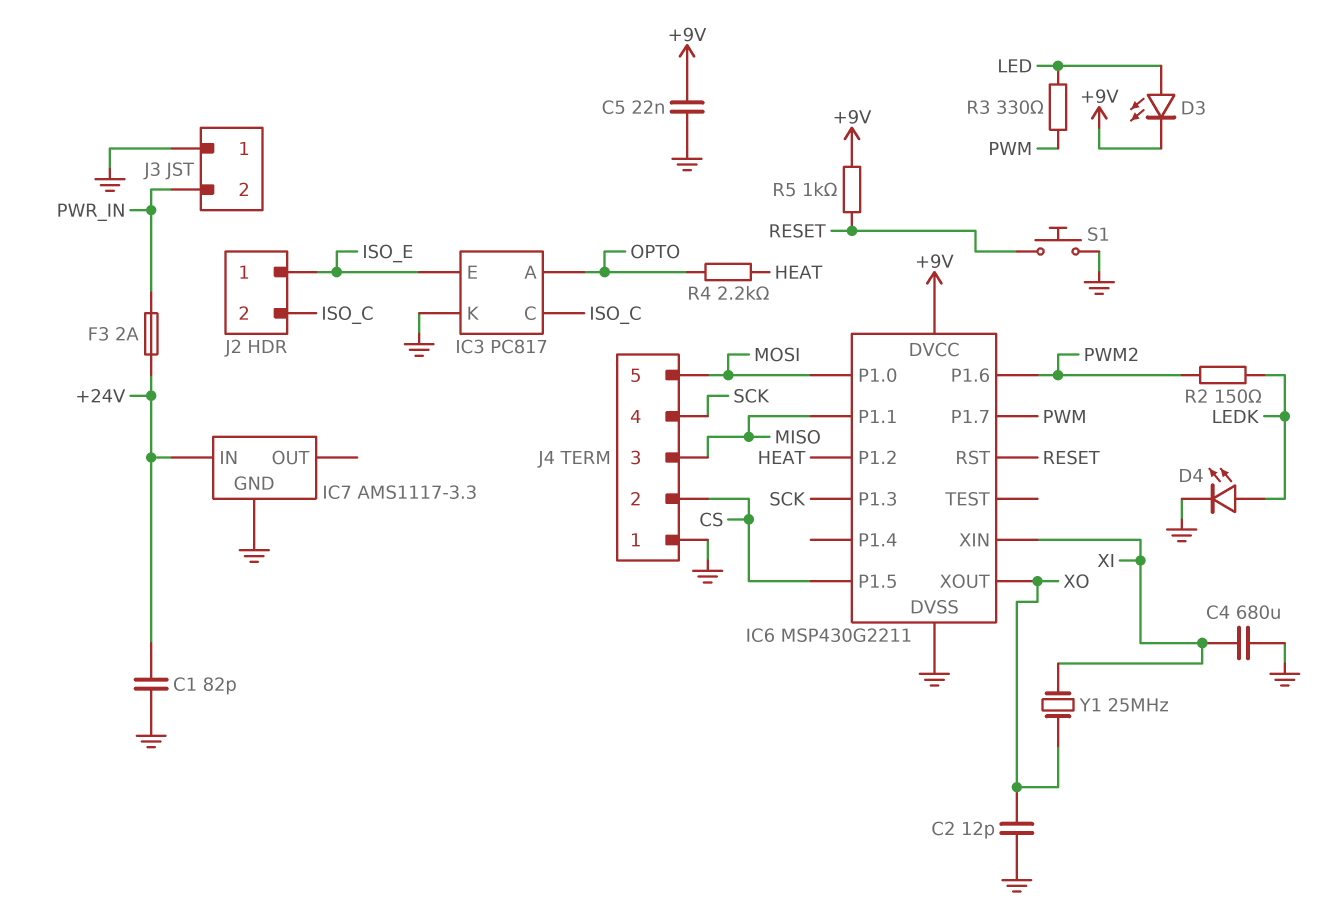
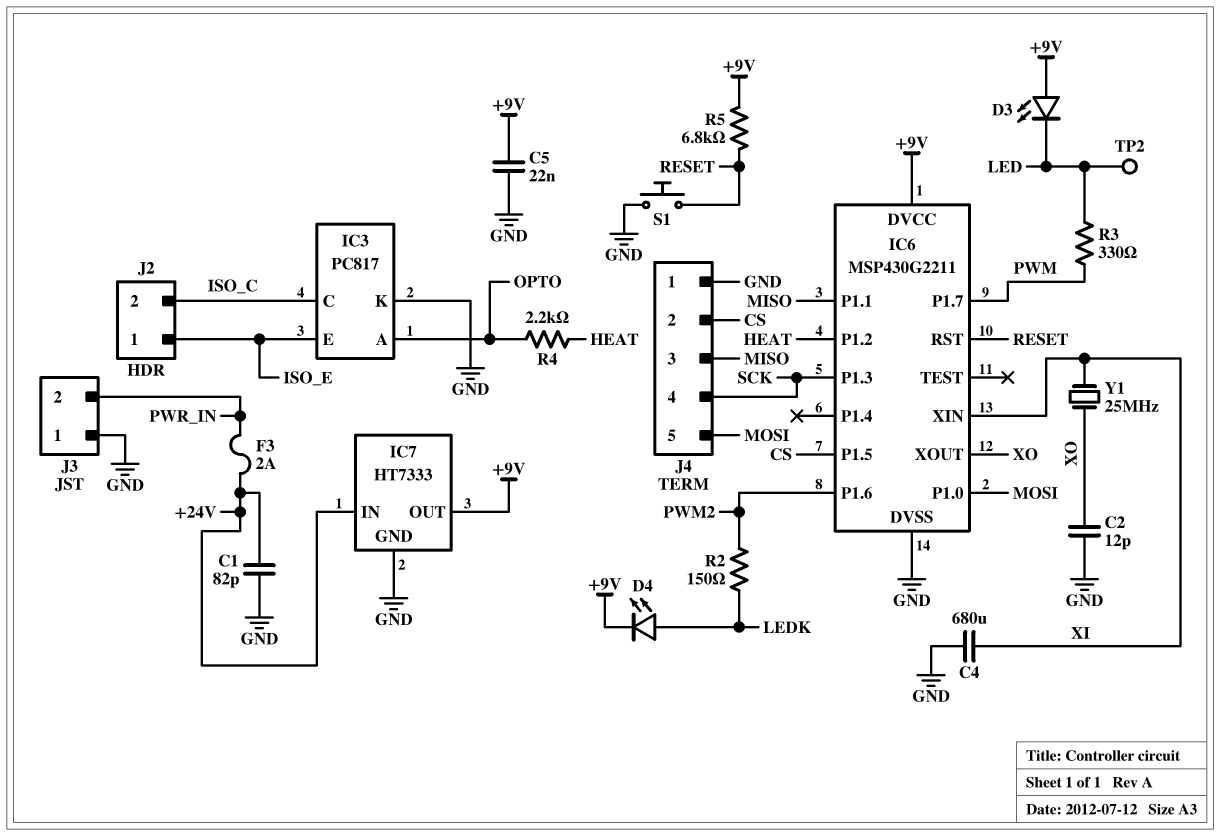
D3: LED (A LED, K +9V) -> LED (A +9V, K LED)
D4: LED (A LEDK, K GND) -> LED (A LEDK, K +9V)
IC7: AMS1117-3.3 -> HT7333
IC7 pin OUT: none -> +9V
R5: 1k (+9V, RESET) -> 6.8k (+9V, RESET)
TP2: none -> test point (LED)

